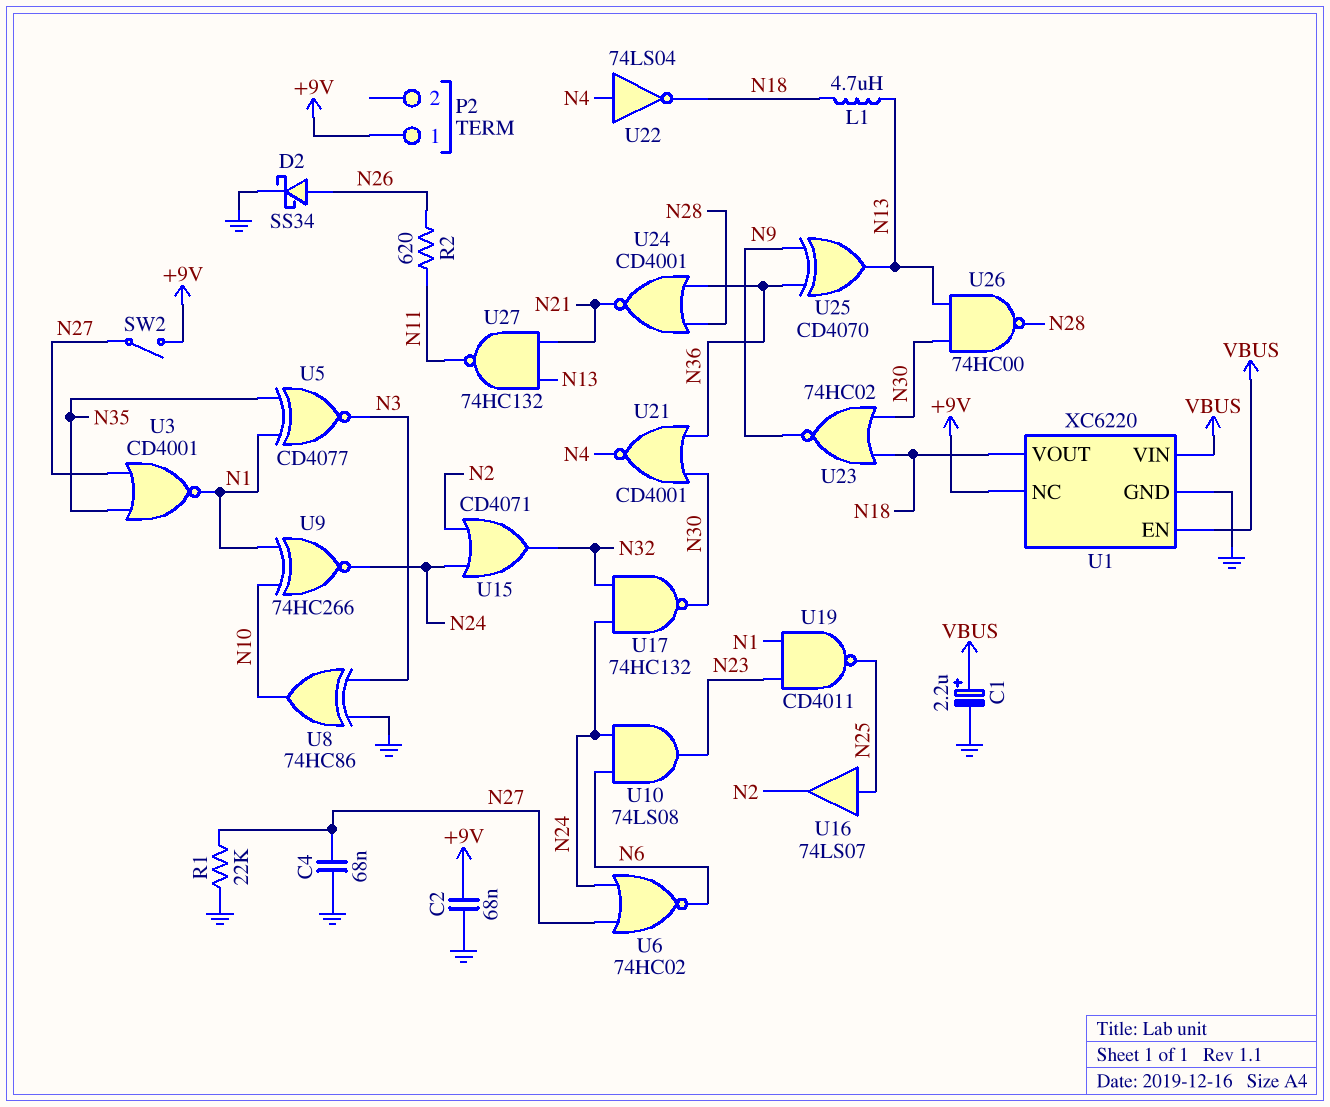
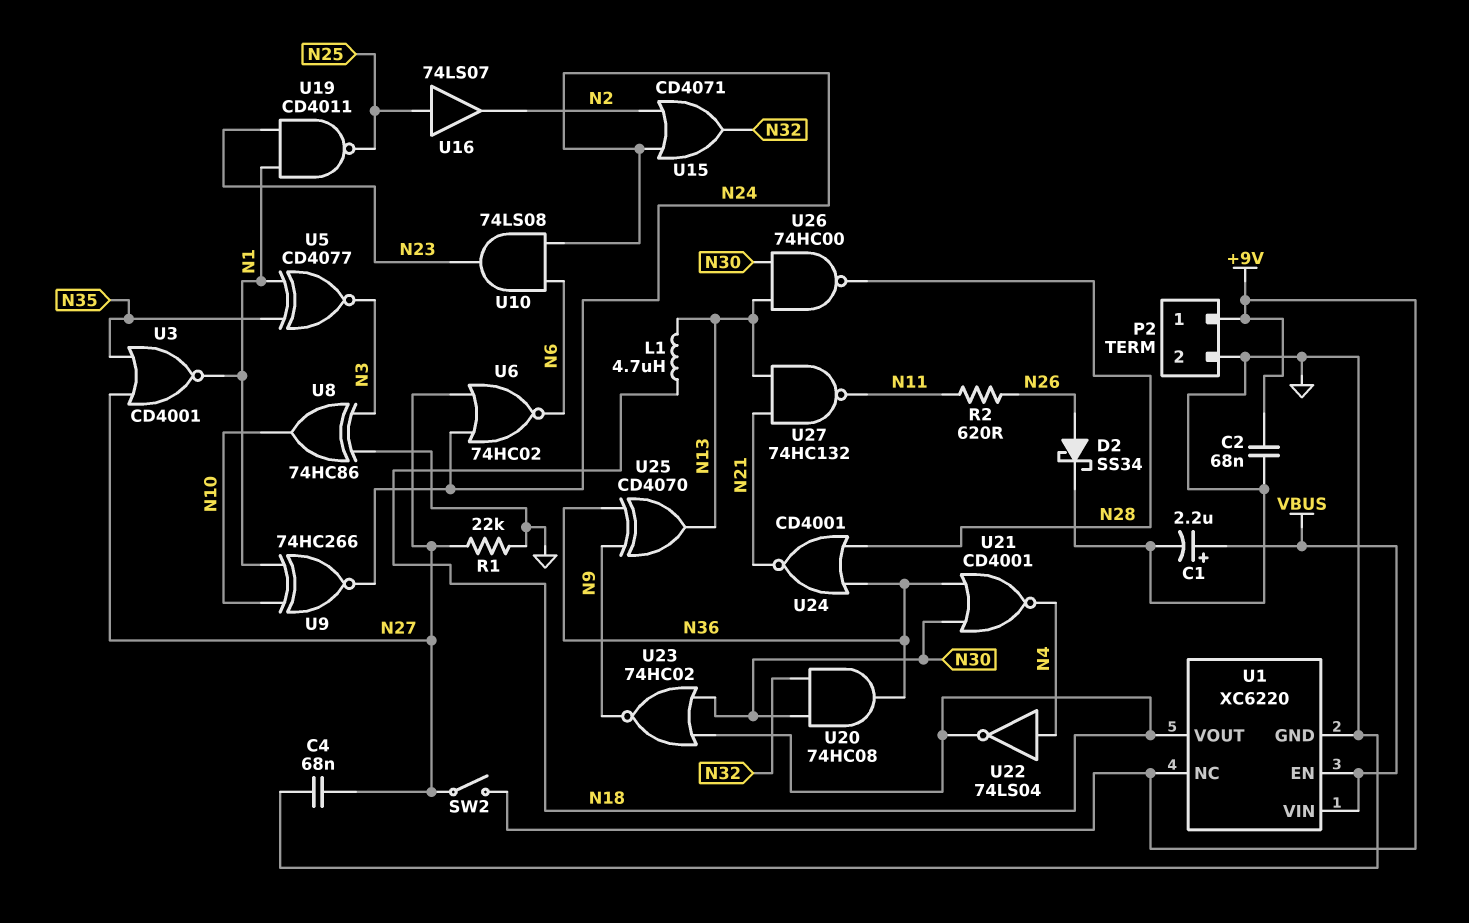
P2 pin 2: none -> GND
U17: NAND 74HC132 (in N24, in N32, out N30) -> none
U20: none -> AND 74HC08 (in N30, in N32, out N36)

